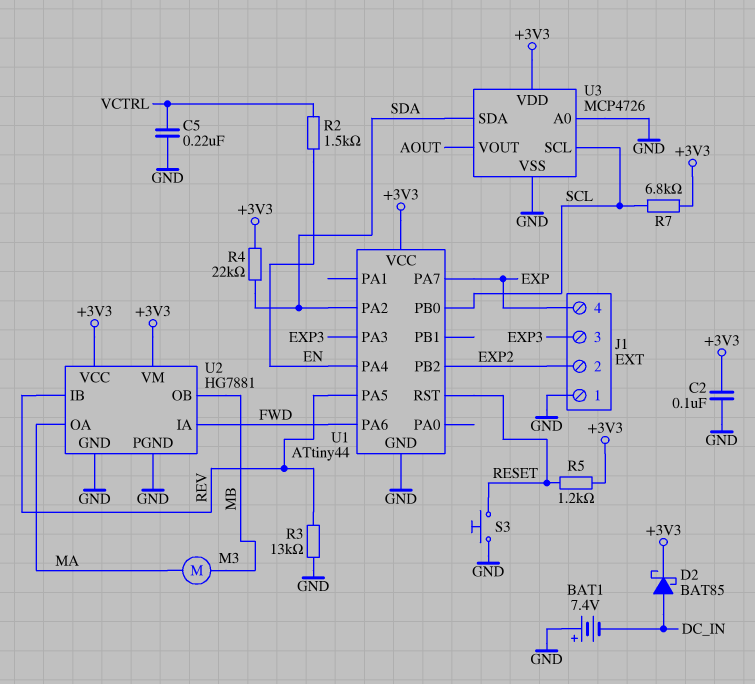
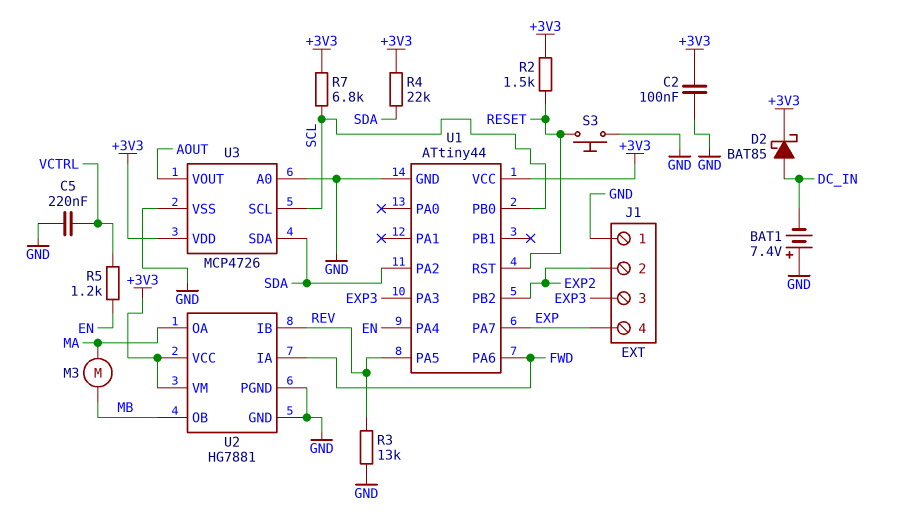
R2: 1.5k (EN, VCTRL) -> 1.5k (+3V3, RESET)
R5: 1.2k (+3V3, RESET) -> 1.2k (EN, VCTRL)

